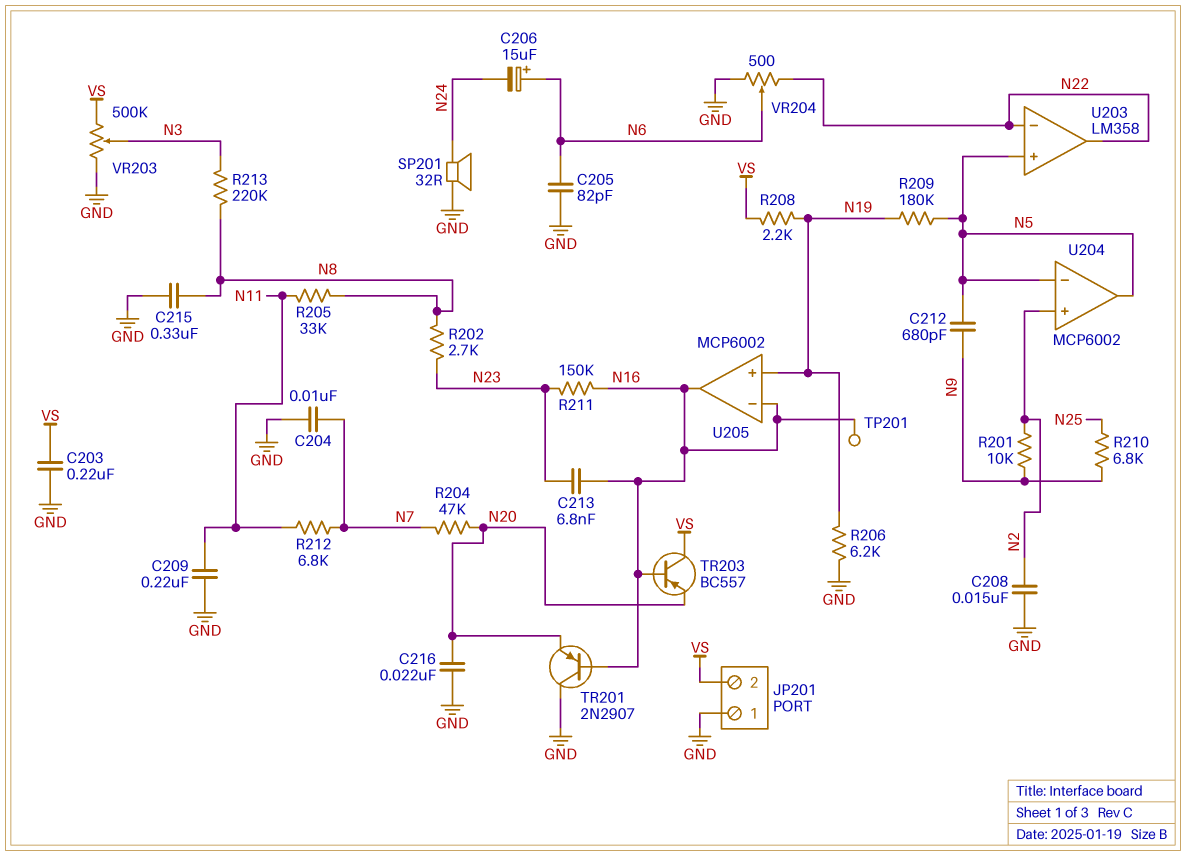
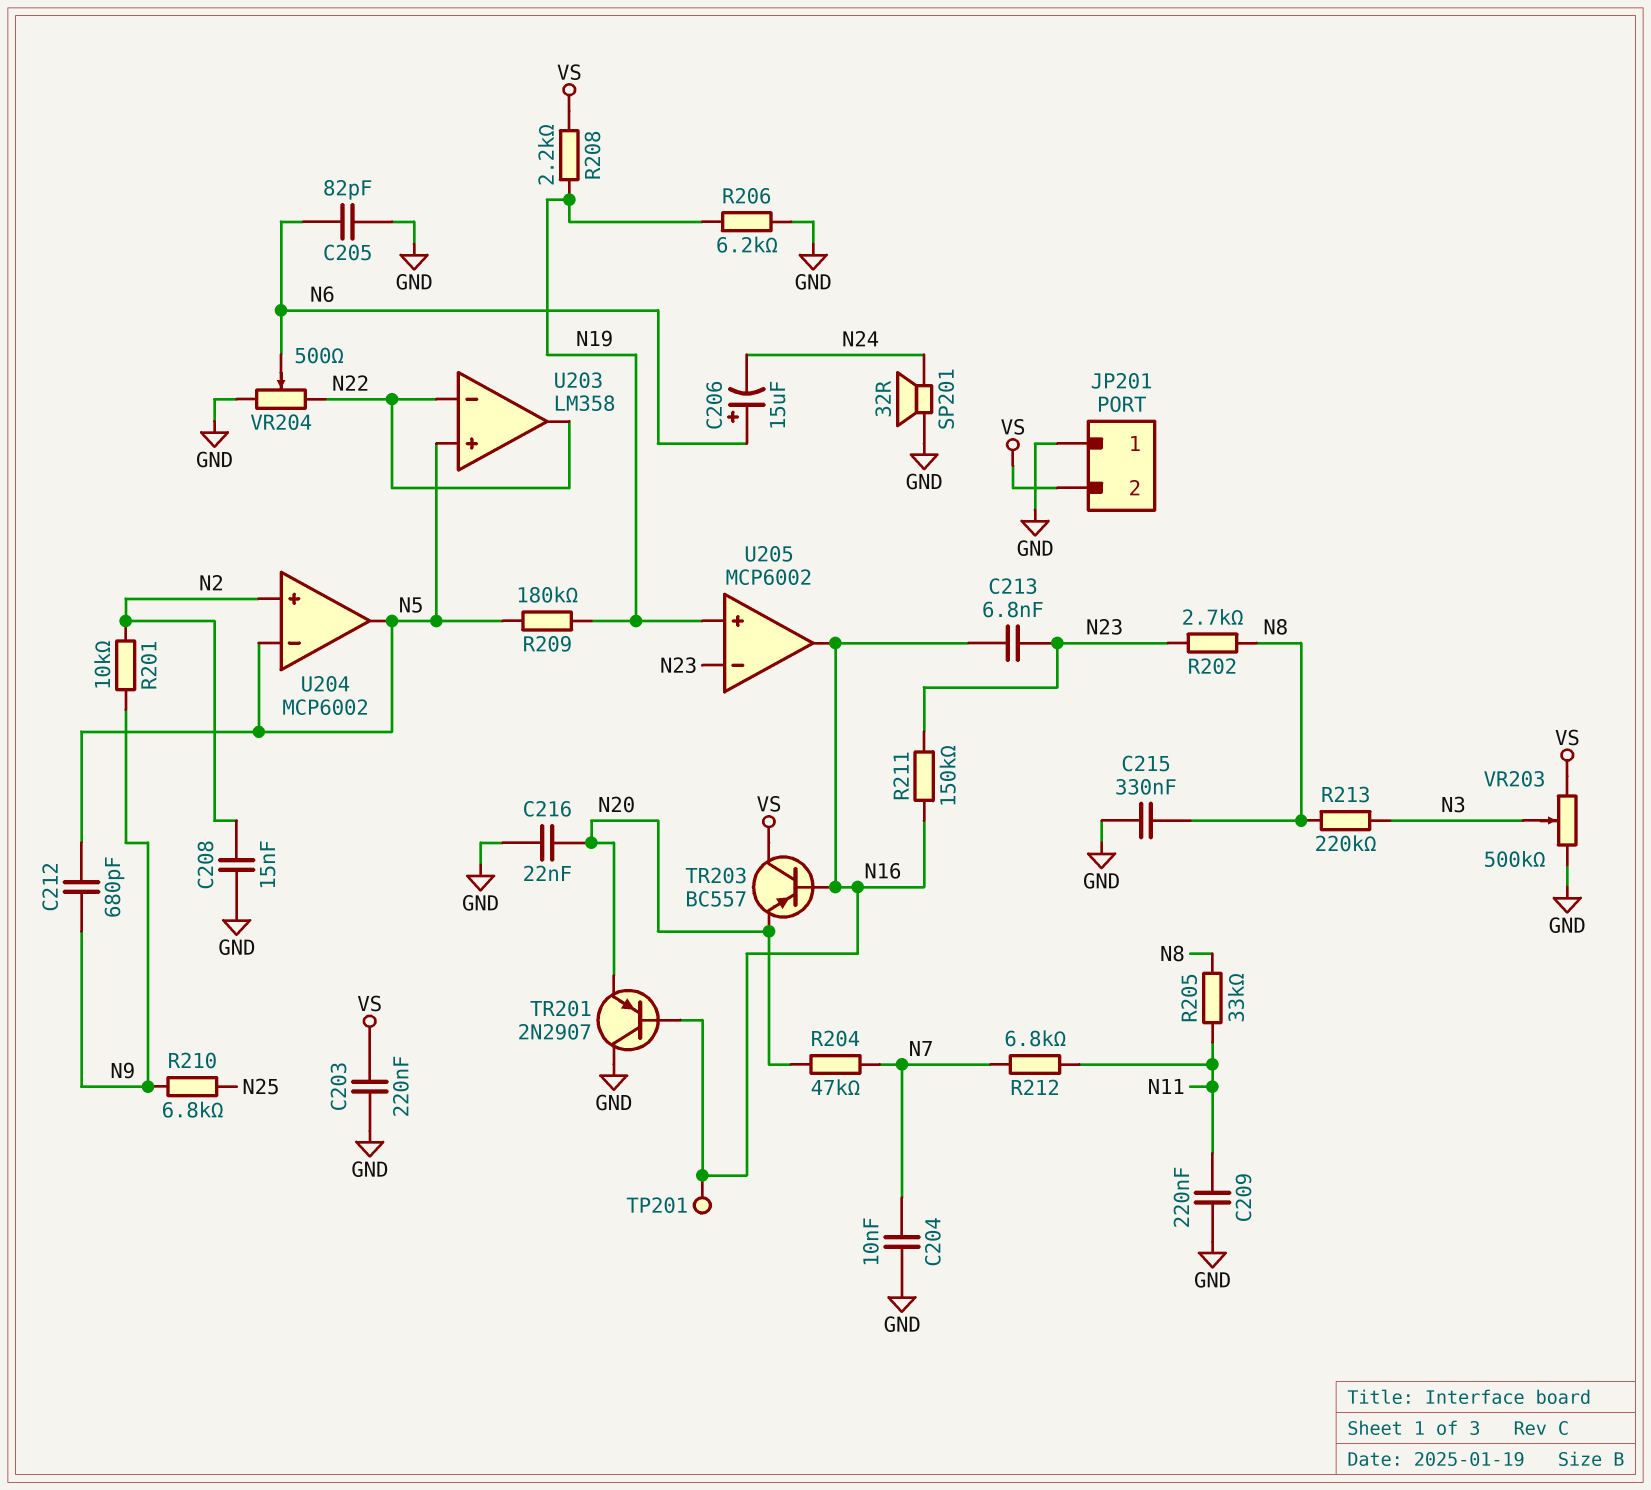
U205 pin in-: N16 -> N23

